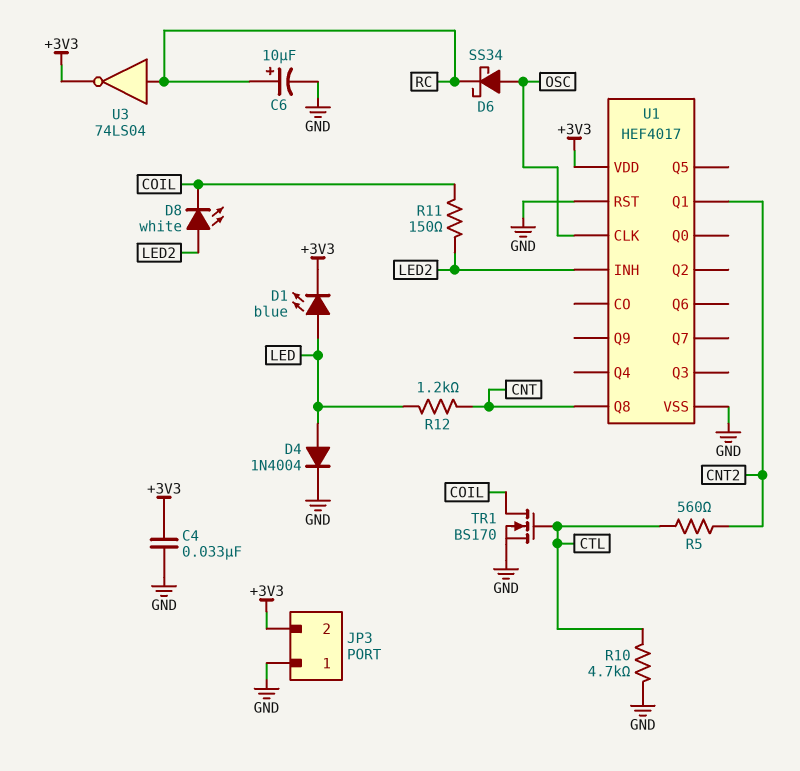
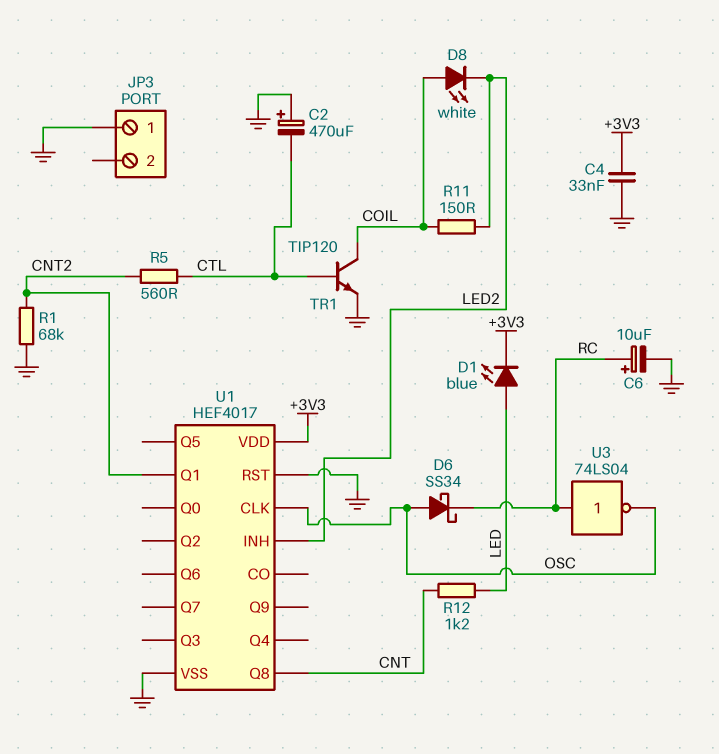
C2: none -> 470uF (plus GND, minus CTL)
D4: diode 1N4004 (A LED, K GND) -> none
D8: LED white (A LED2, K COIL) -> LED white (A COIL, K LED2)
JP3 pin 2: +3V3 -> none
R1: none -> 68k (CNT2, GND)
R10: 4.7k (CTL, GND) -> none
TR1: NMOS BS170 (G CTL, D COIL, S GND) -> NPN TIP120 (B CTL, C COIL, E GND)
U3: NOT 74LS04 (in RC, out +3V3) -> NOT 74LS04 (in RC, out OSC)

